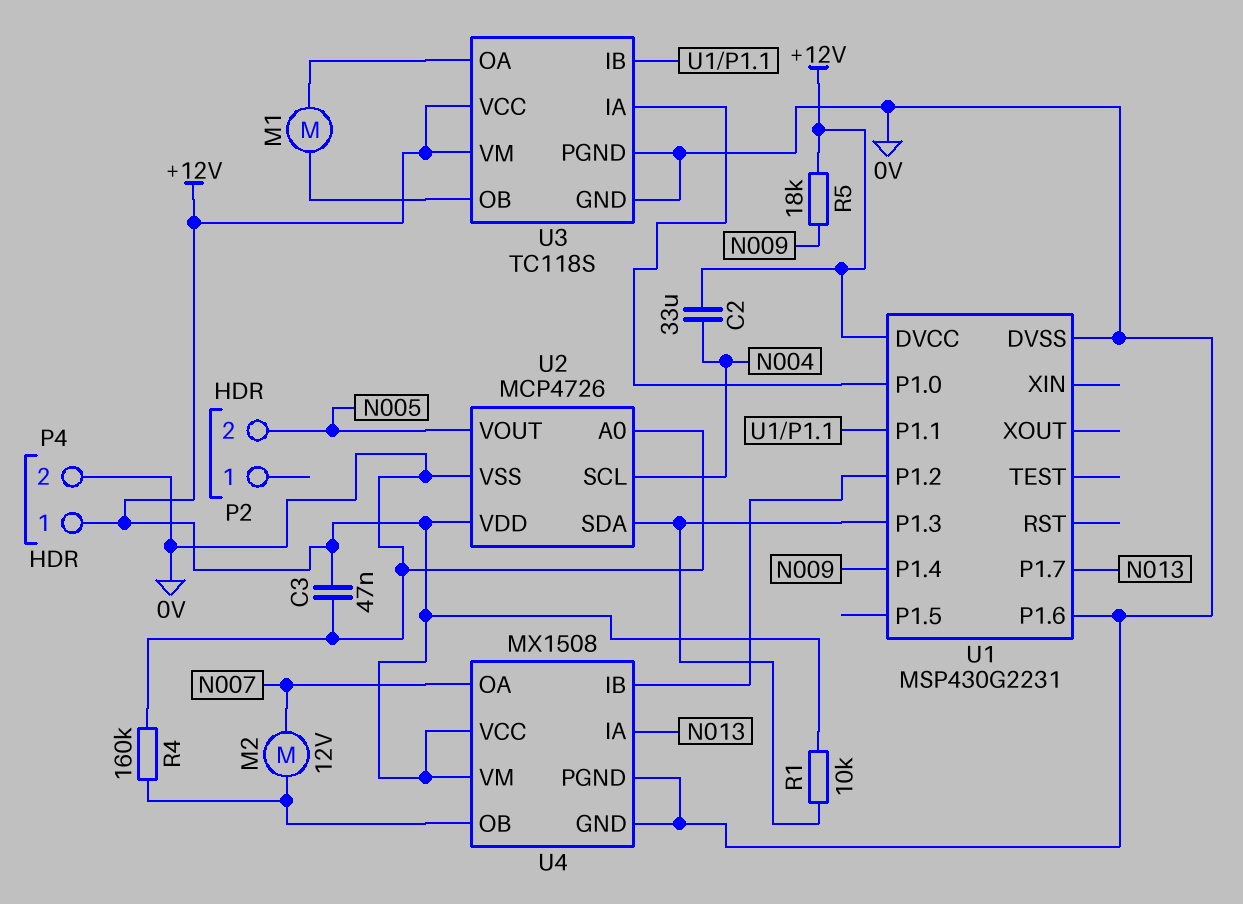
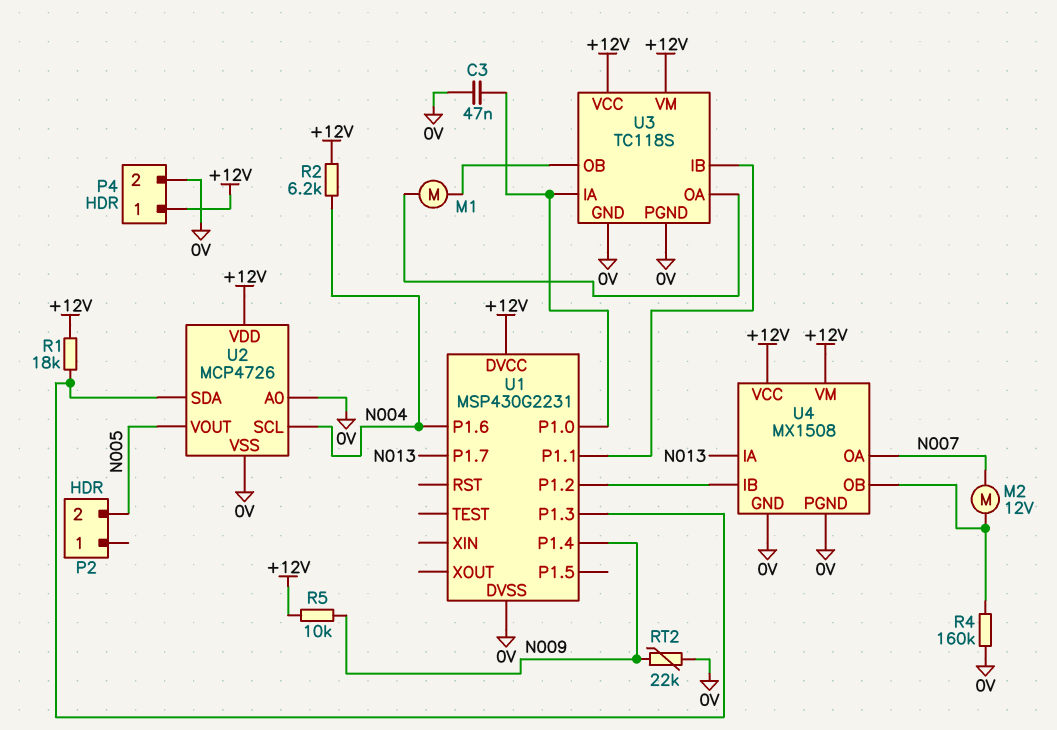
C2: 33uF (+12V, N004) -> none
C3: 47nF (+12V, 0V) -> 47nF (0V, U1/P1.0)
R1: 10k (+12V, U1/P1.3) -> 18k (+12V, U1/P1.3)
R2: none -> 6.2k (+12V, N004)
R5: 18k (+12V, N009) -> 10k (+12V, N009)
RT2: none -> 22k (0V, N009)
U1 pin P1.6: 0V -> N004

